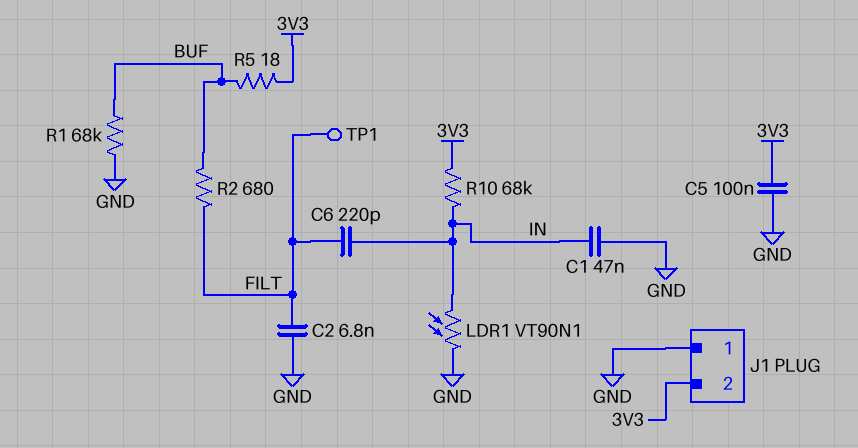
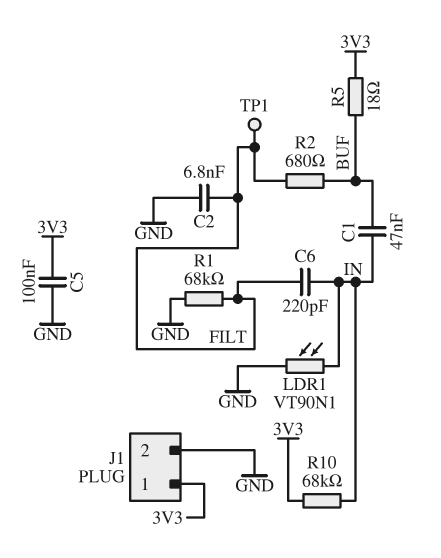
C1: 47nF (GND, IN) -> 47nF (BUF, IN)
J1 pin 1: GND -> 3V3
J1 pin 2: 3V3 -> GND
R1: 68k (BUF, GND) -> 68k (FILT, GND)

